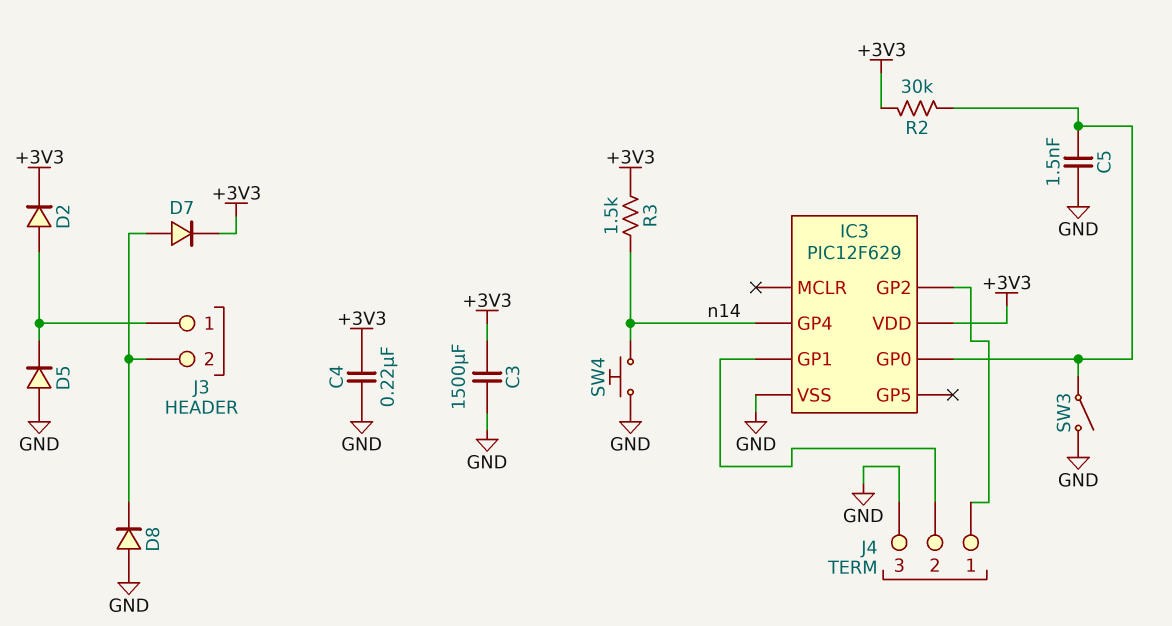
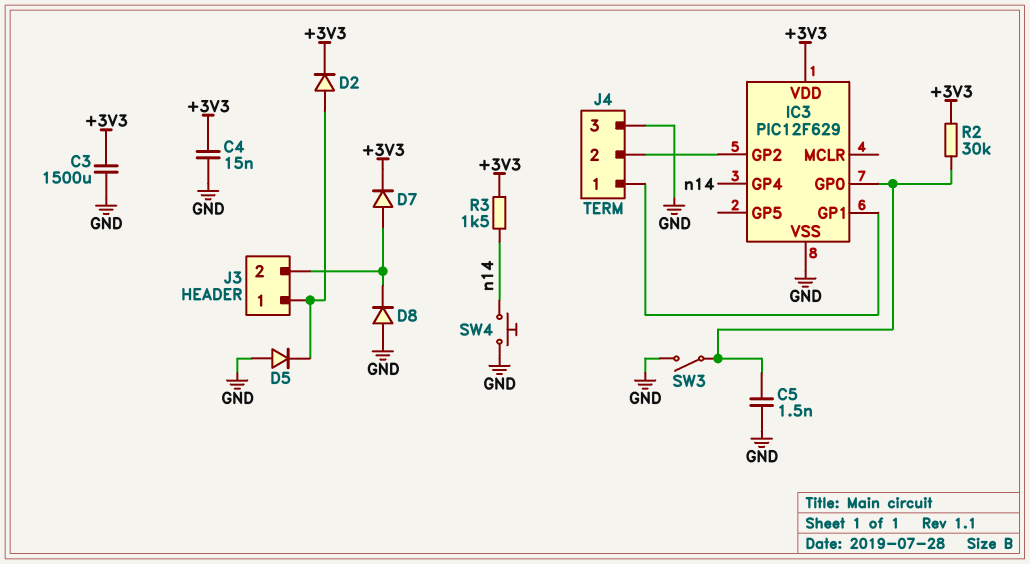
C4: 220nF (+3V3, GND) -> 15nF (+3V3, GND)
J4 pin 1: IC3/GP2 -> IC3/GP1
J4 pin 2: IC3/GP1 -> IC3/GP2

